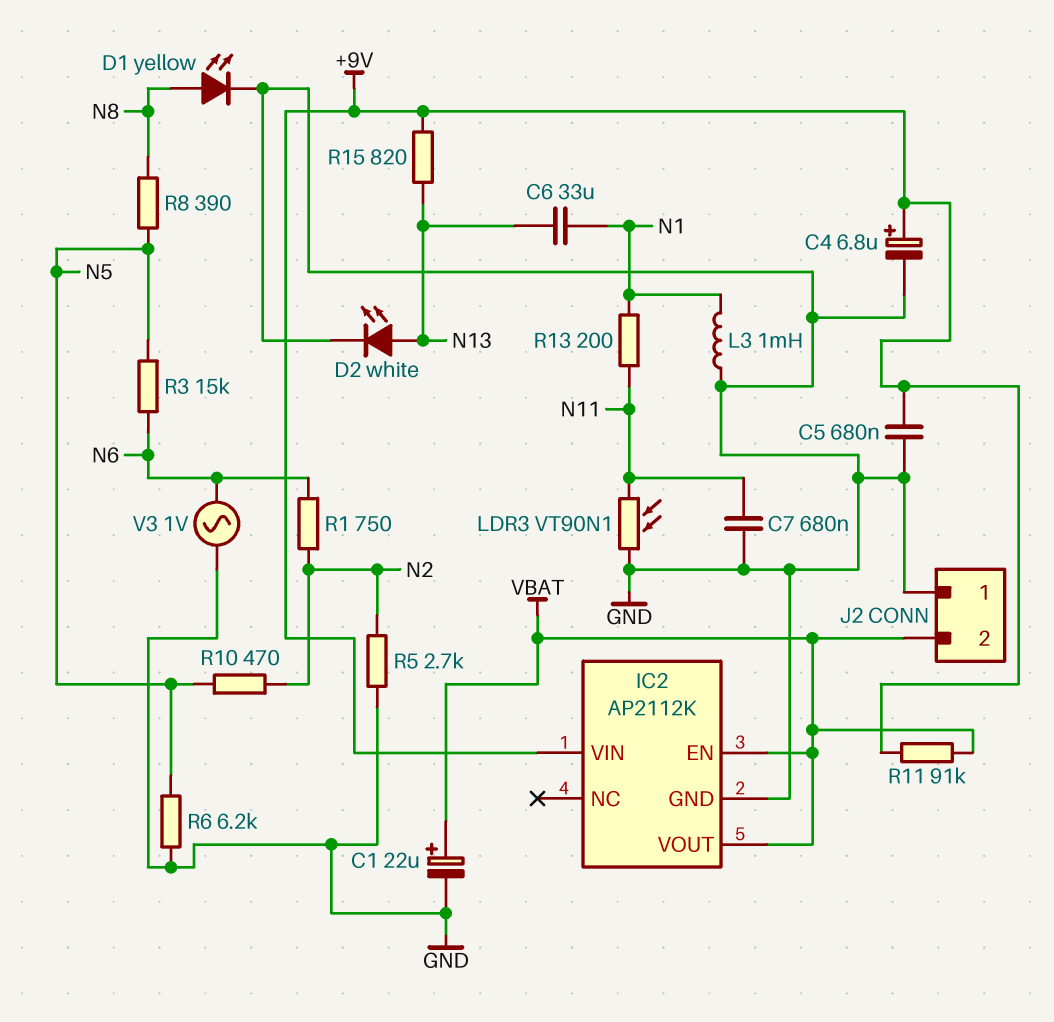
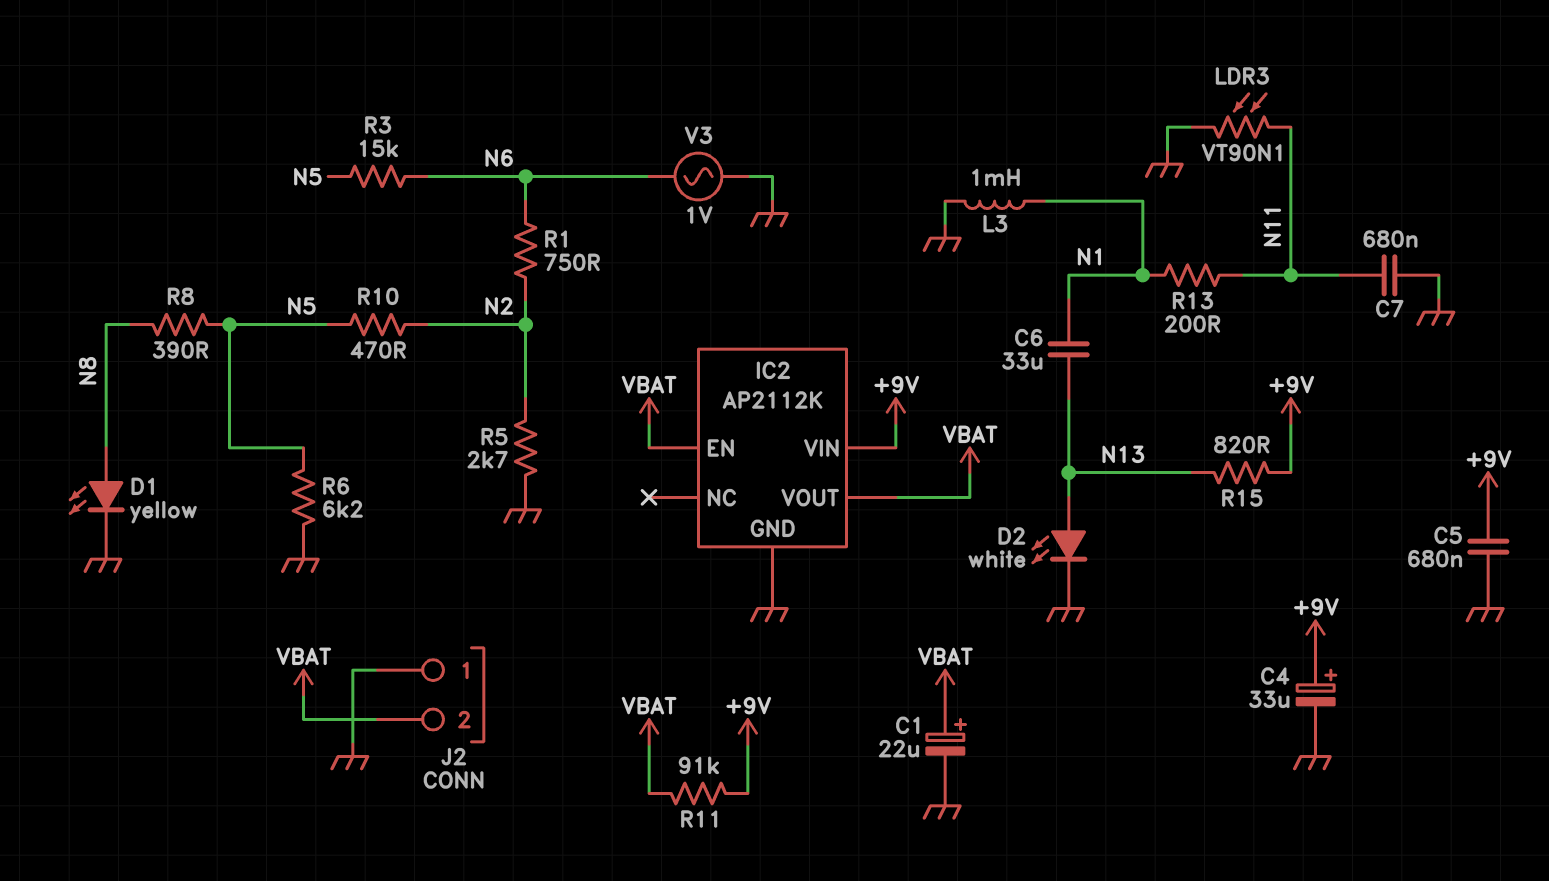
C4: 6.8uF (plus +9V, minus GND) -> 33uF (plus +9V, minus GND)

